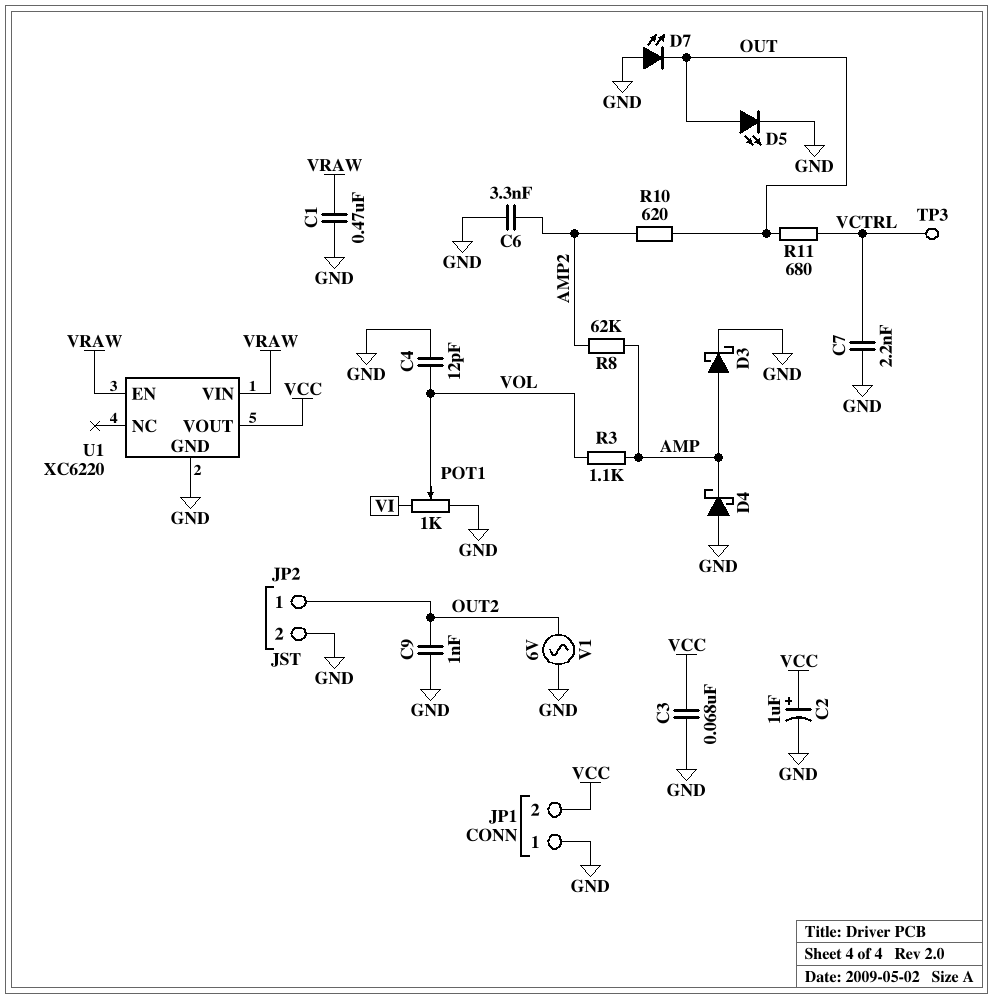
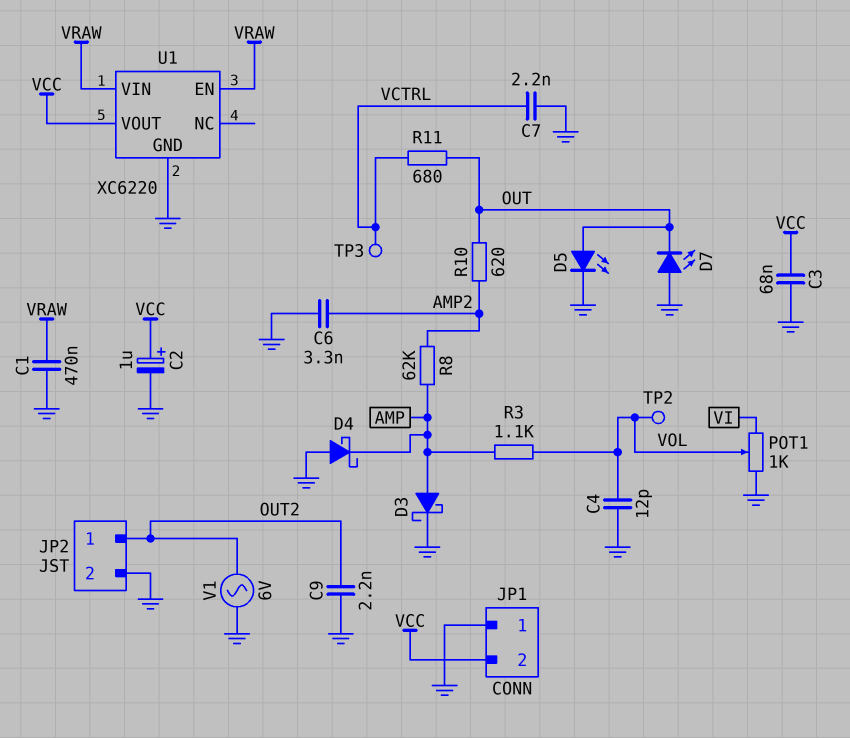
C9: 1nF (GND, OUT2) -> 2.2nF (GND, OUT2)
TP2: none -> test point (VOL)

